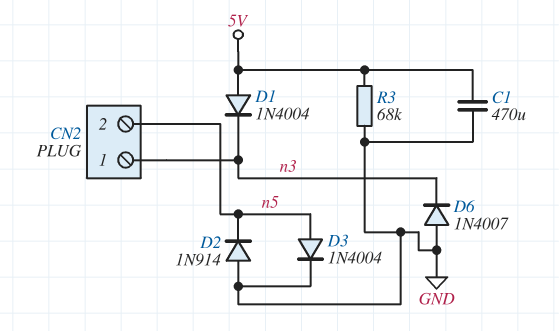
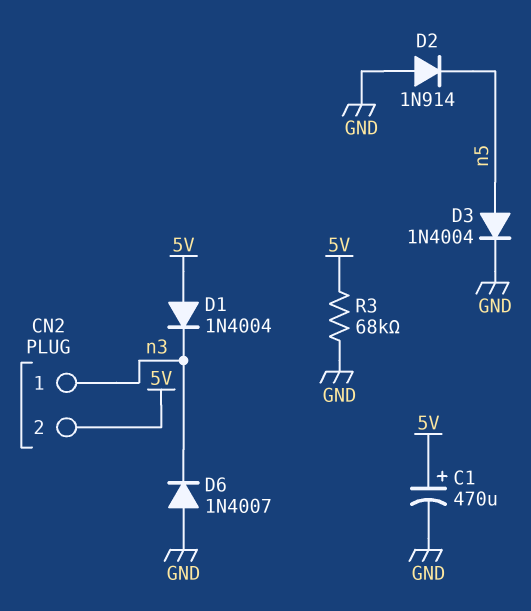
C1: 470uF (5V, GND) -> 470uF (plus 5V, minus GND)
CN2 pin 2: n5 -> 5V

